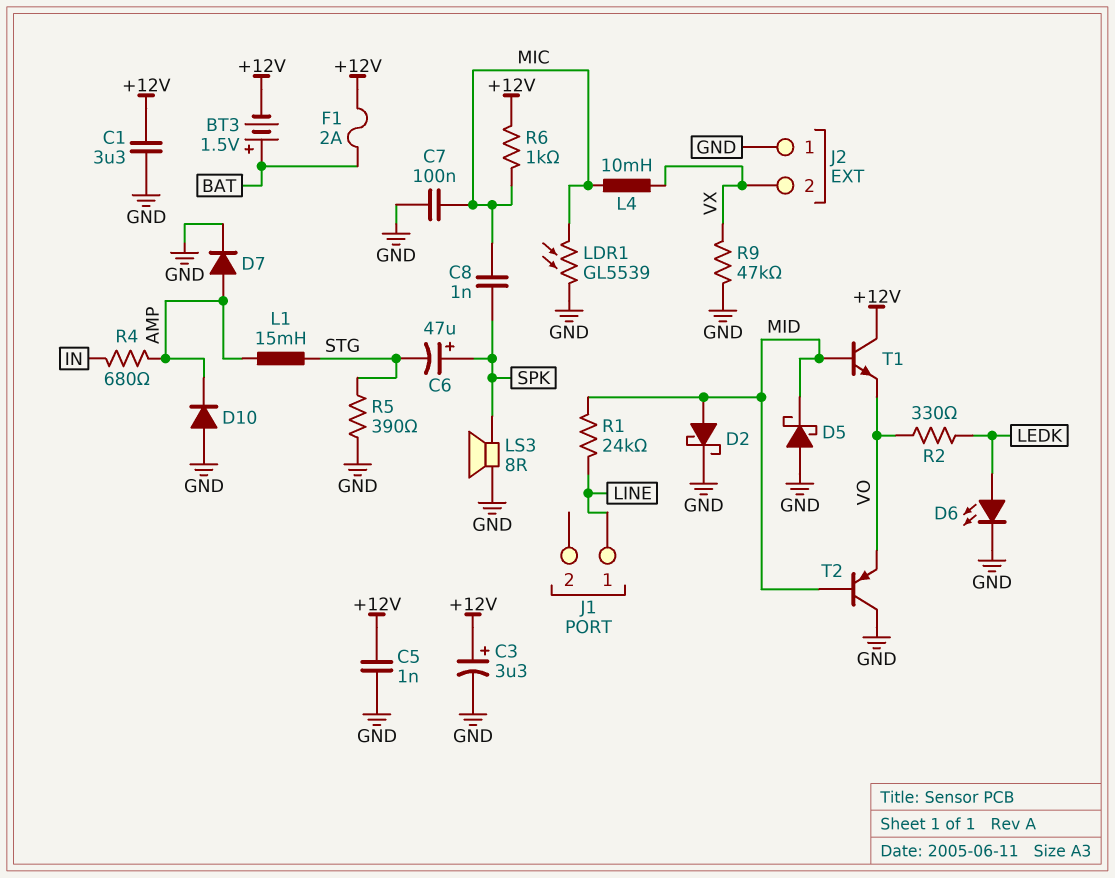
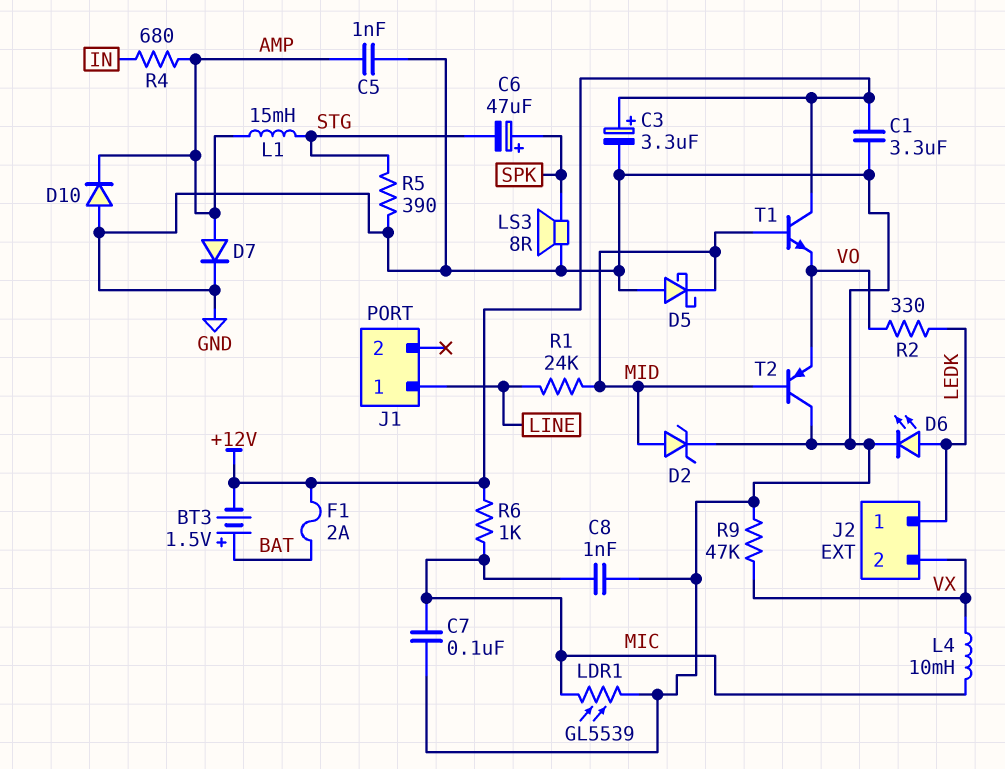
C5: 1nF (+12V, GND) -> 1nF (AMP, GND)
C8: 1nF (MIC, SPK) -> 1nF (GND, MIC)
D2: schottky (A MID, K GND) -> zener (A MID, K GND)
J2 pin 1: GND -> LEDK

